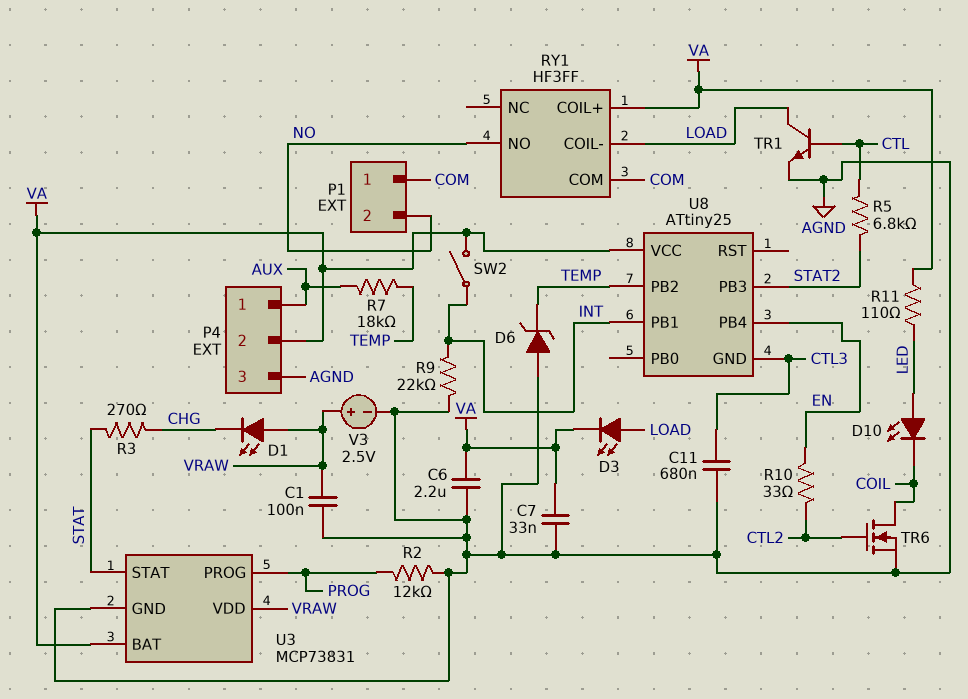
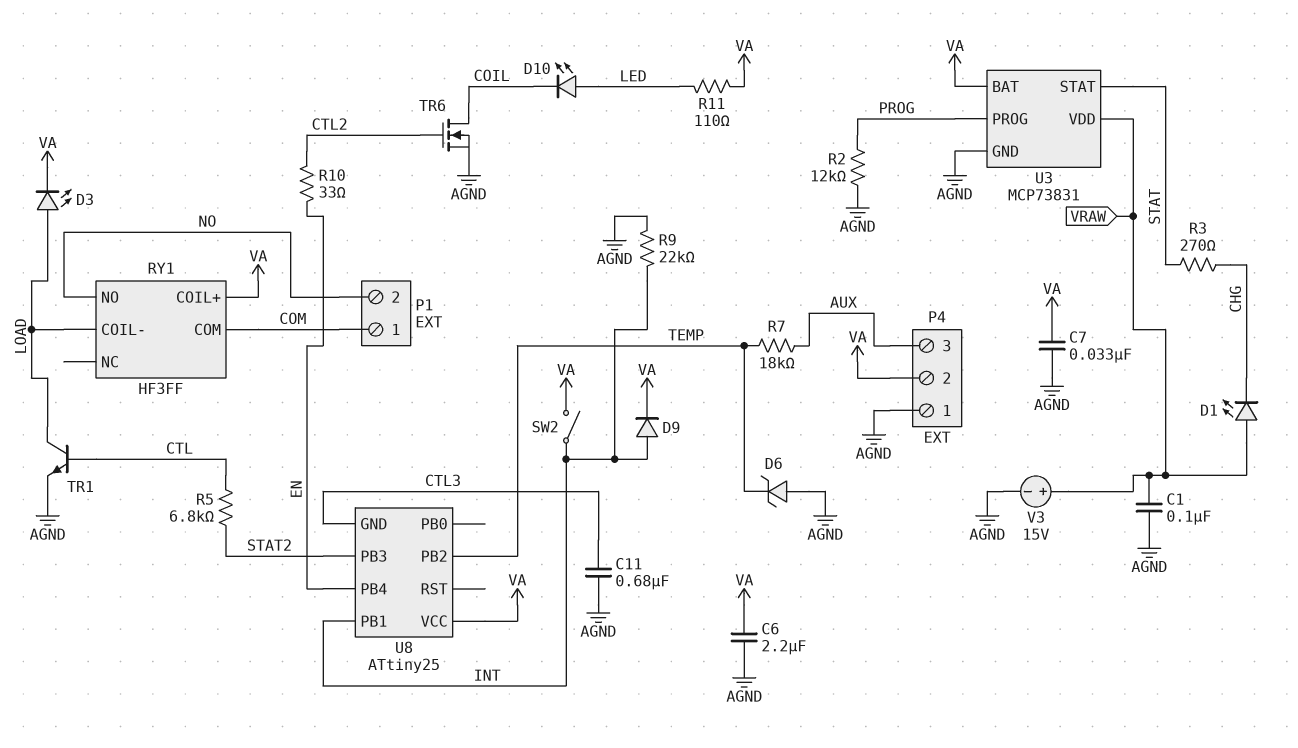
D9: none -> diode (A INT, K VA)
P4 pin 1: AUX -> AGND
P4 pin 3: AGND -> AUX
V3: 2.5V (plus VRAW, minus AGND) -> 15V (plus VRAW, minus AGND)

